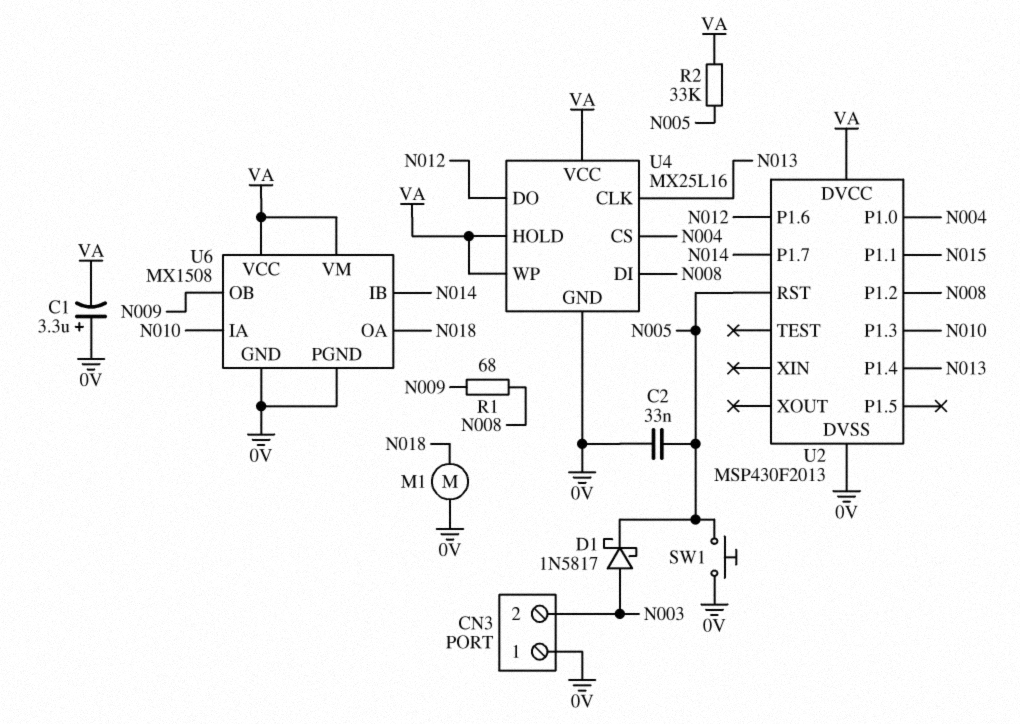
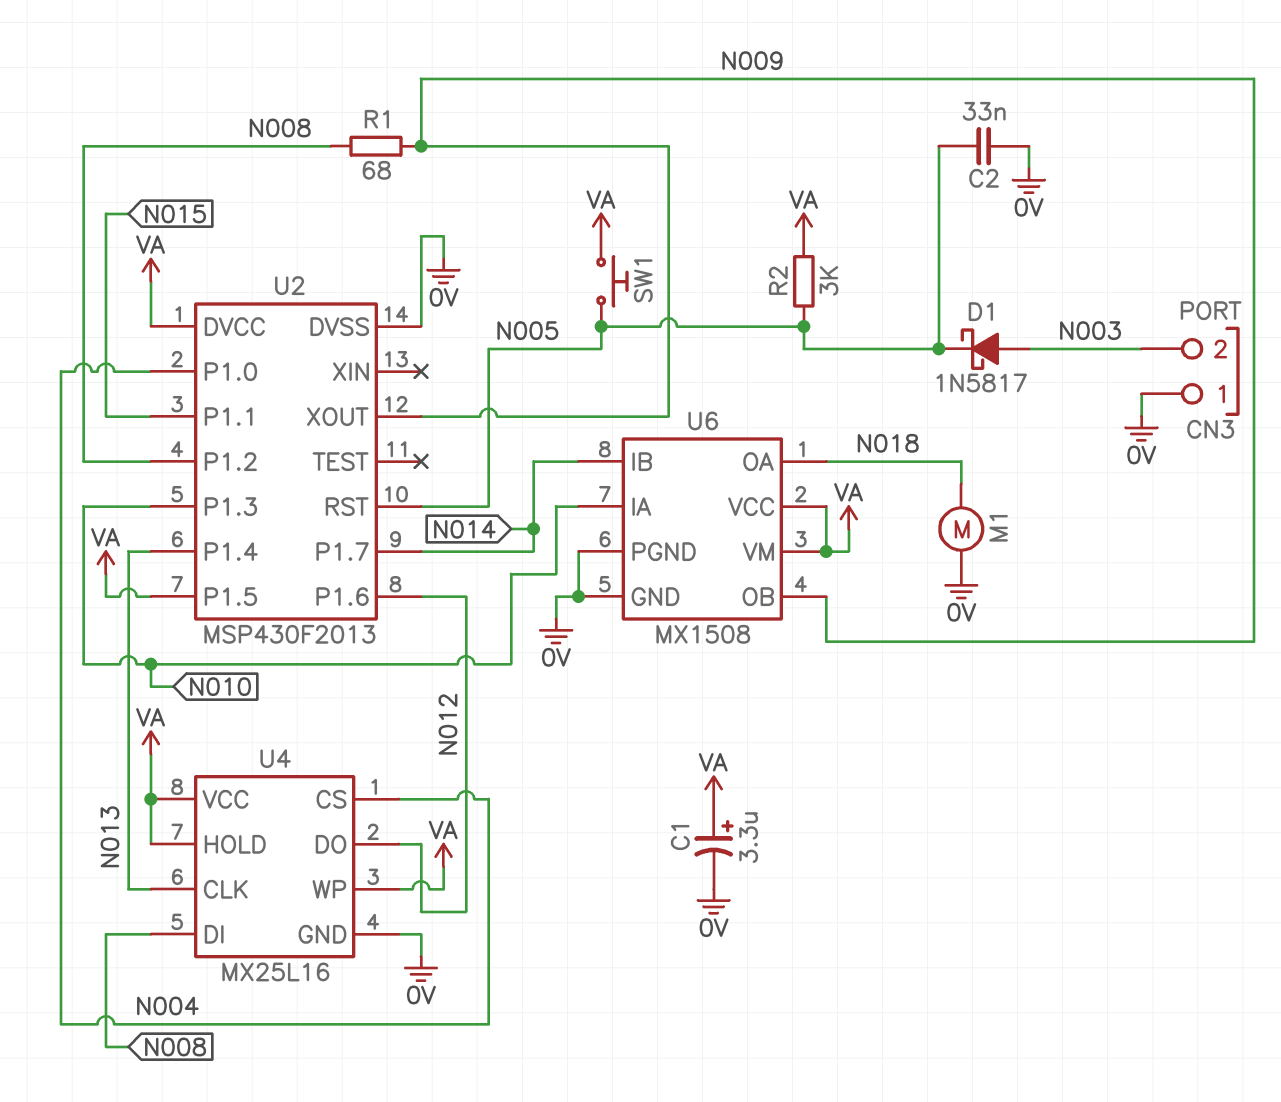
C1: 3.3uF (plus 0V, minus VA) -> 3.3uF (plus VA, minus 0V)
R2: 33k (N005, VA) -> 3k (N005, VA)
SW1: button (0V, N005) -> button (N005, VA)
U2 pin P1.5: none -> VA
U2 pin XOUT: none -> N009

